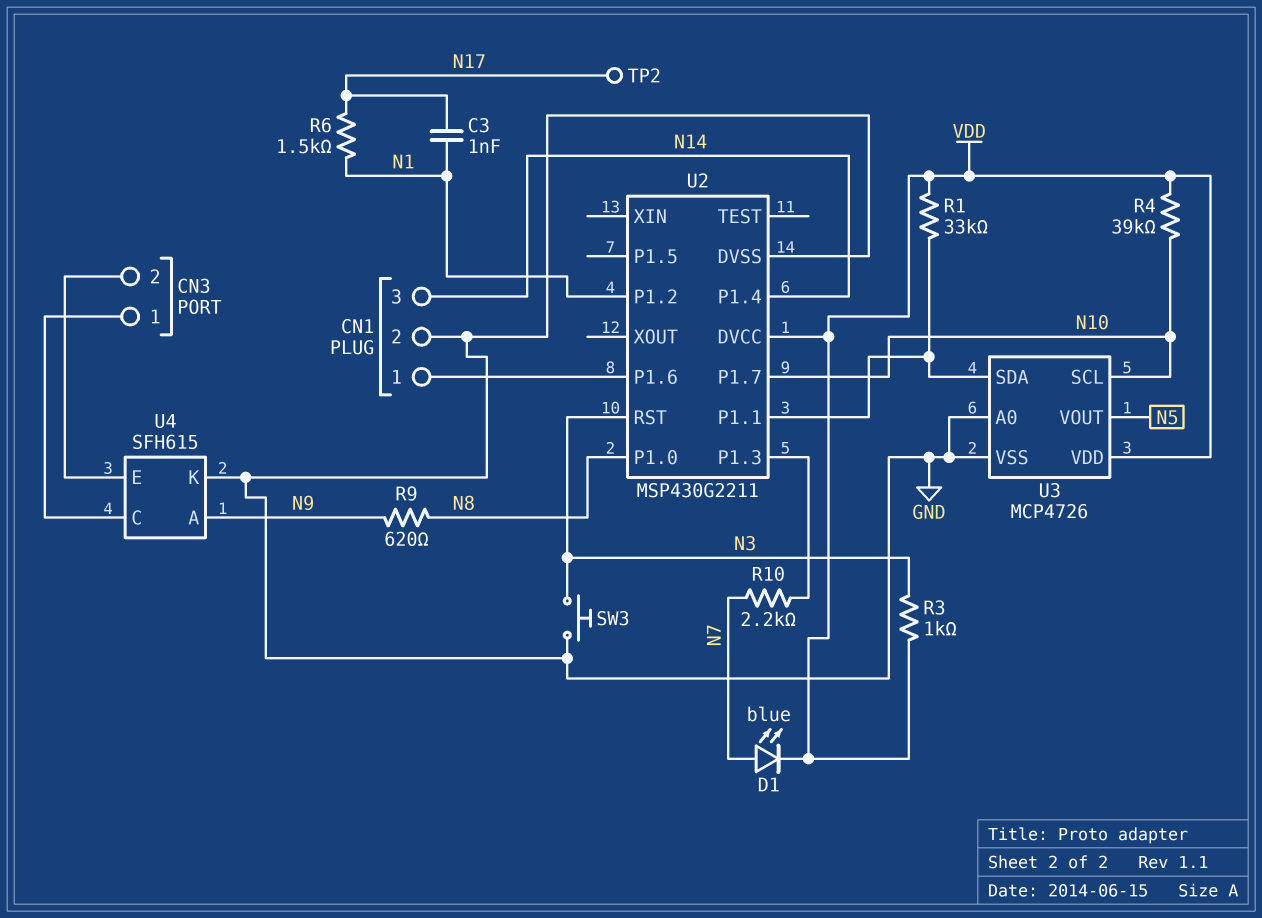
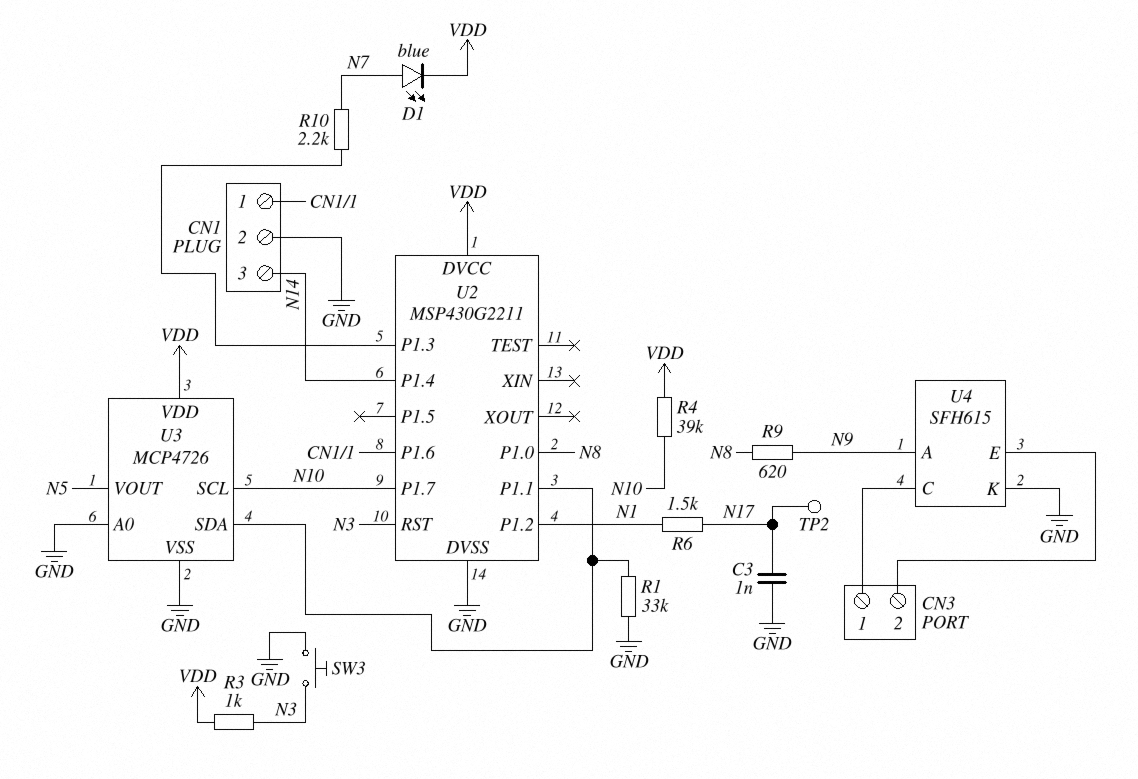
C3: 1nF (N1, N17) -> 1nF (GND, N17)
R1: 33k (U2/P1.1, VDD) -> 33k (GND, U2/P1.1)

